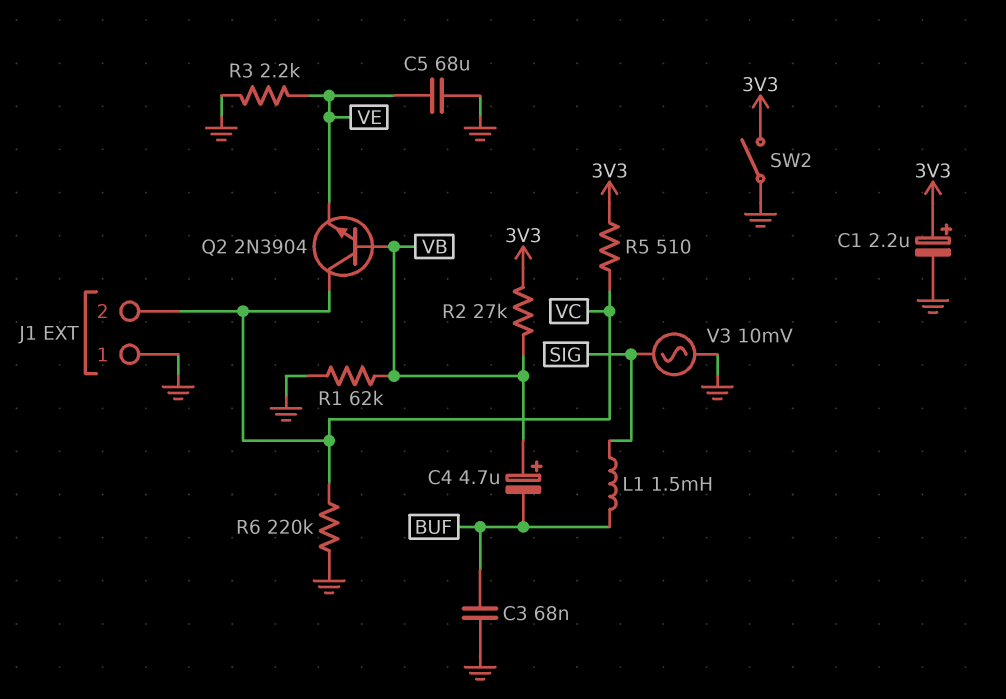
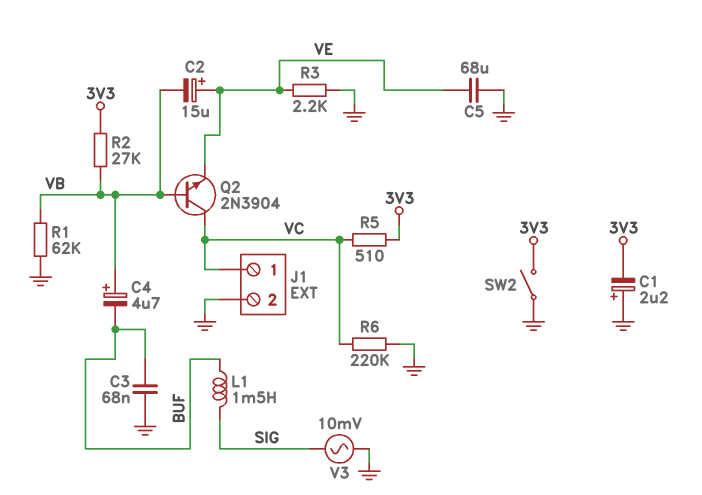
C1: 2.2uF (plus 3V3, minus GND) -> 2.2uF (plus GND, minus 3V3)
C2: none -> 15uF (plus VE, minus VB)
J1 pin 1: GND -> VC
J1 pin 2: VC -> GND

